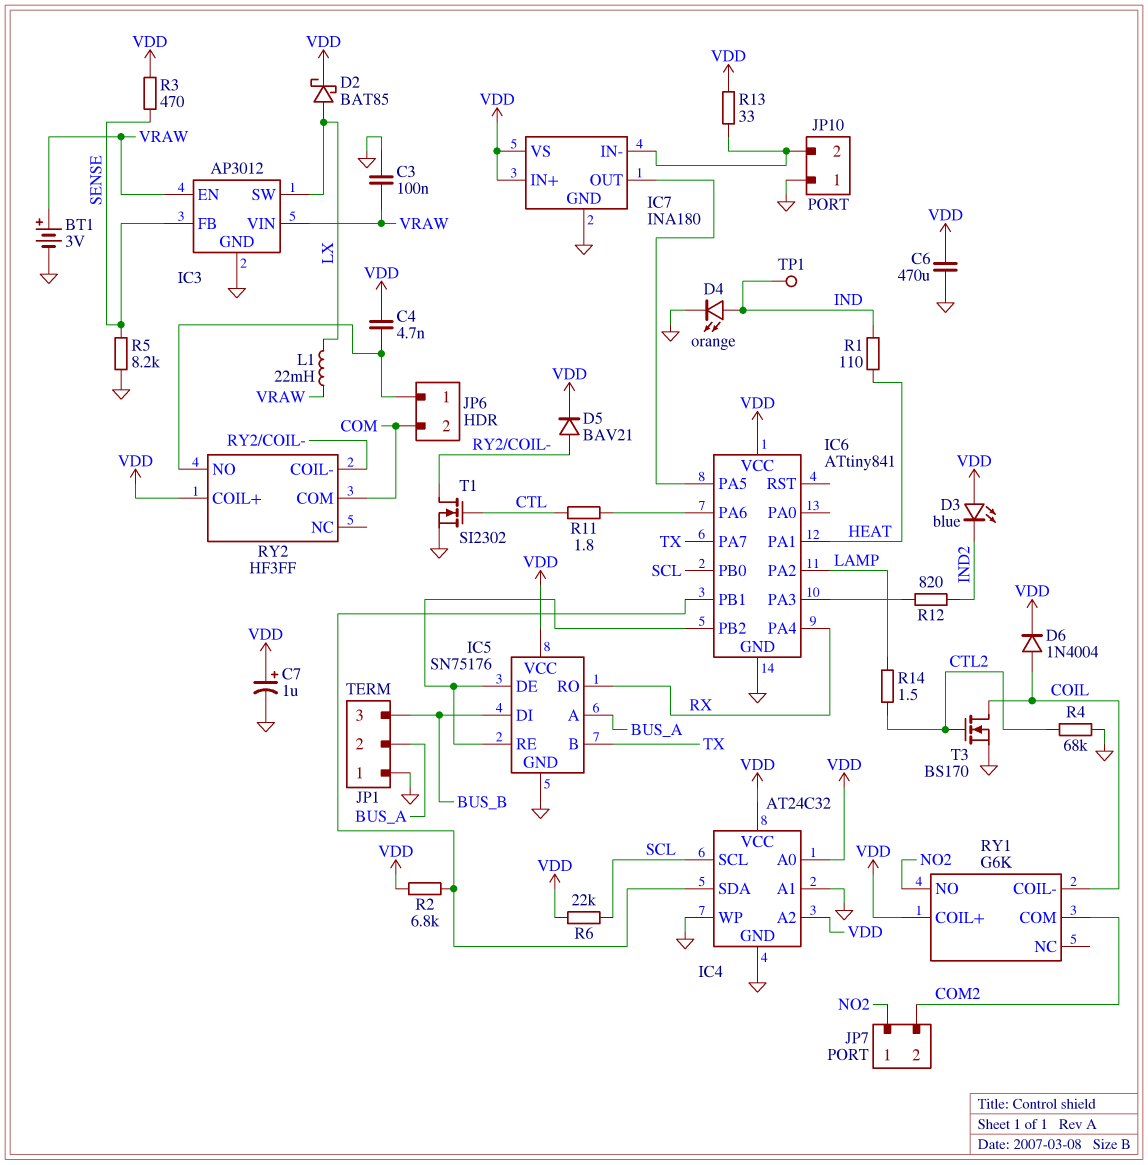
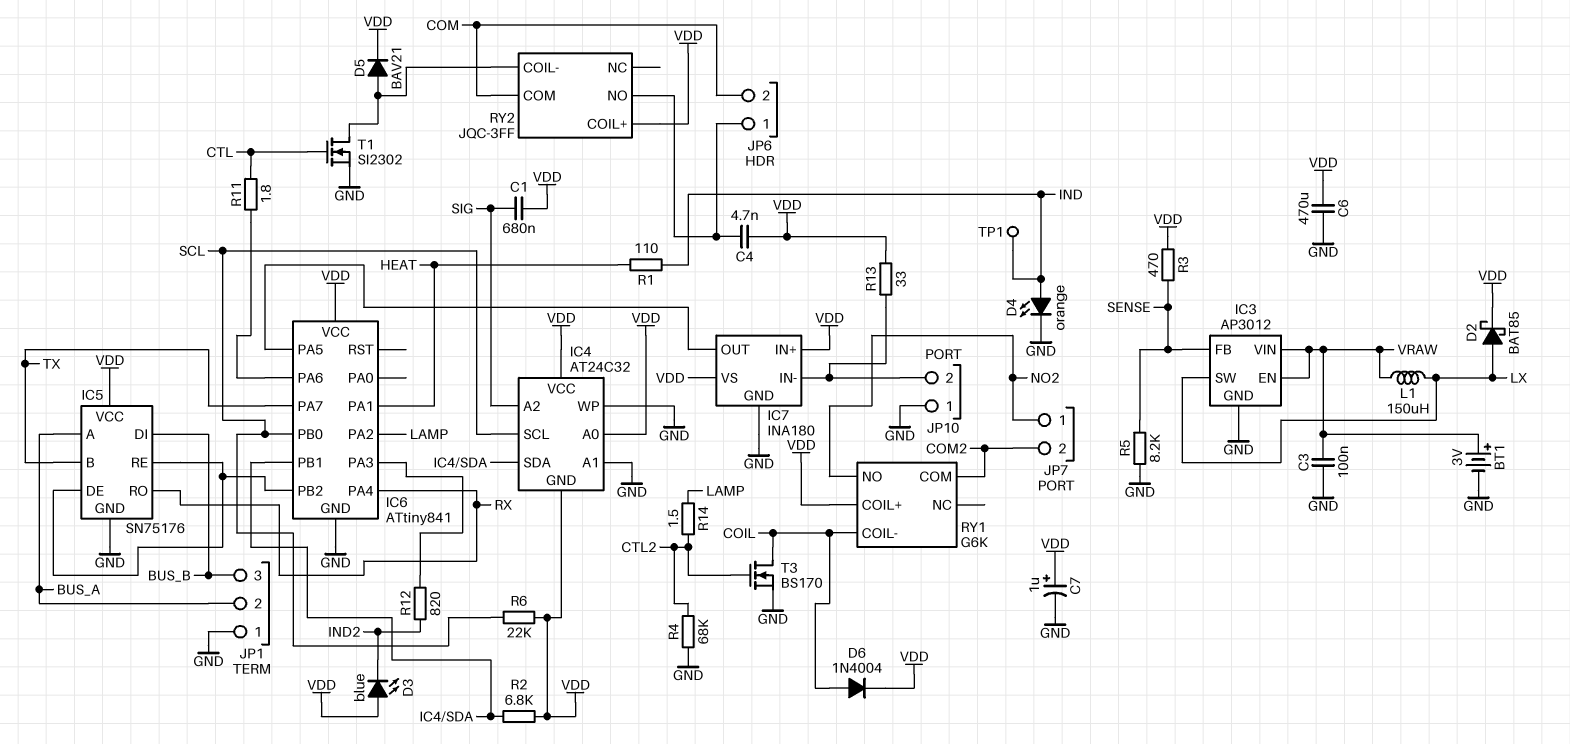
C1: none -> 680nF (SIG, VDD)
IC4 pin A2: VDD -> SIG
IC4 pin GND: GND -> VDD
L1: 22mH (LX, VRAW) -> 150uH (LX, VRAW)
RY2: HF3FF -> JQC-3FF

